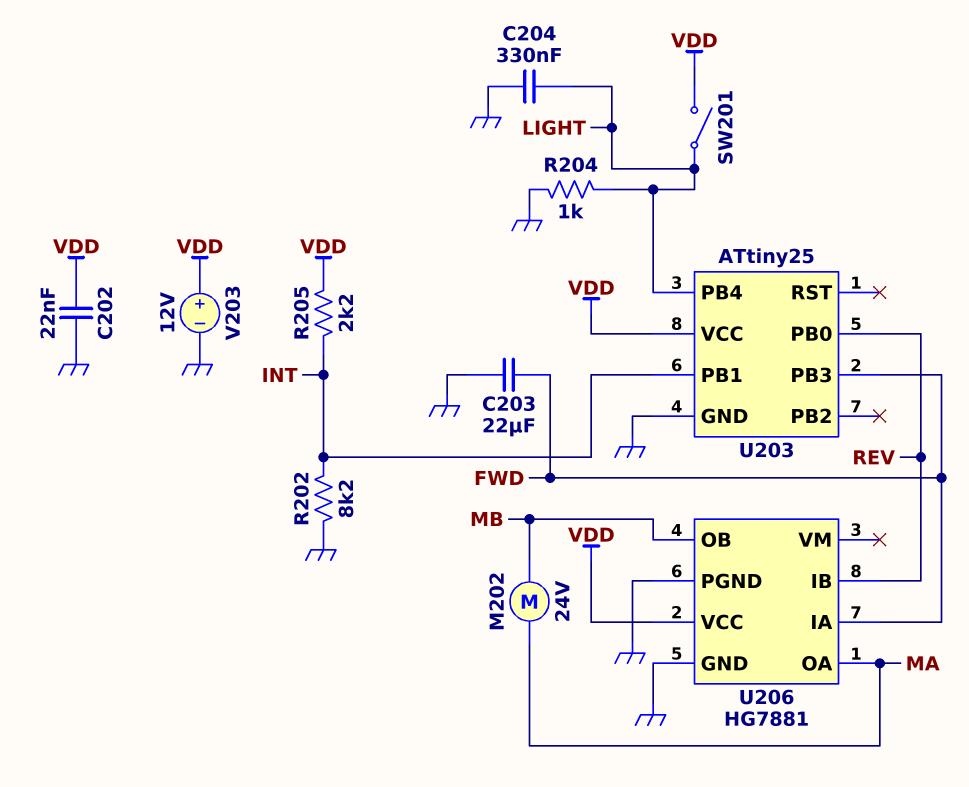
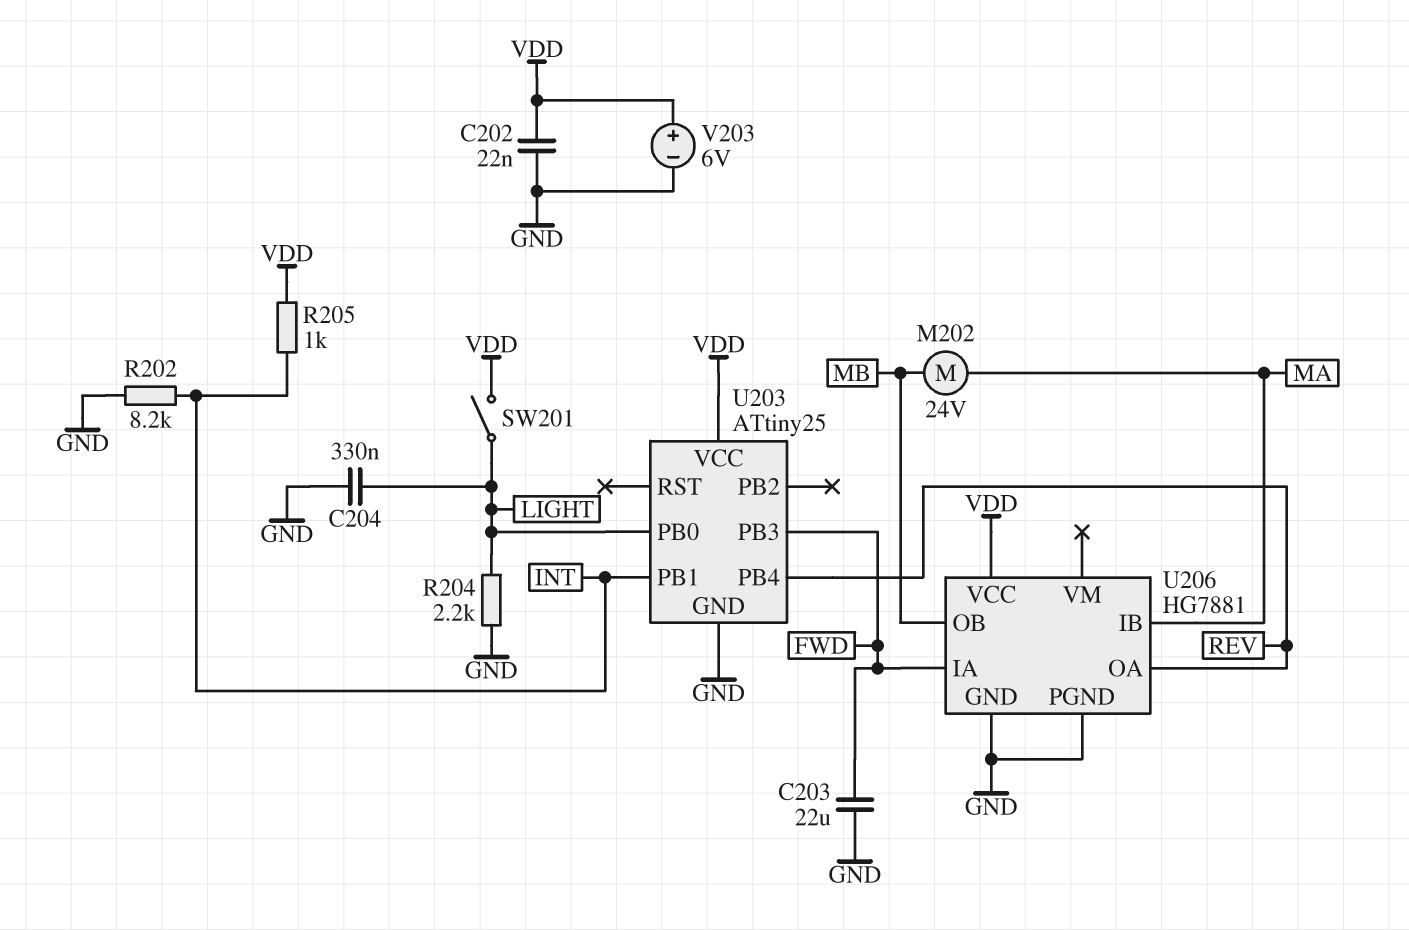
R204: 1k (GND, LIGHT) -> 2.2k (GND, LIGHT)
R205: 2.2k (INT, VDD) -> 1k (INT, VDD)
U203 pin PB0: REV -> LIGHT
U203 pin PB4: LIGHT -> REV
U206 pin IB: REV -> MA
U206 pin OA: MA -> REV
V203: 12V (plus VDD, minus GND) -> 6V (plus VDD, minus GND)

